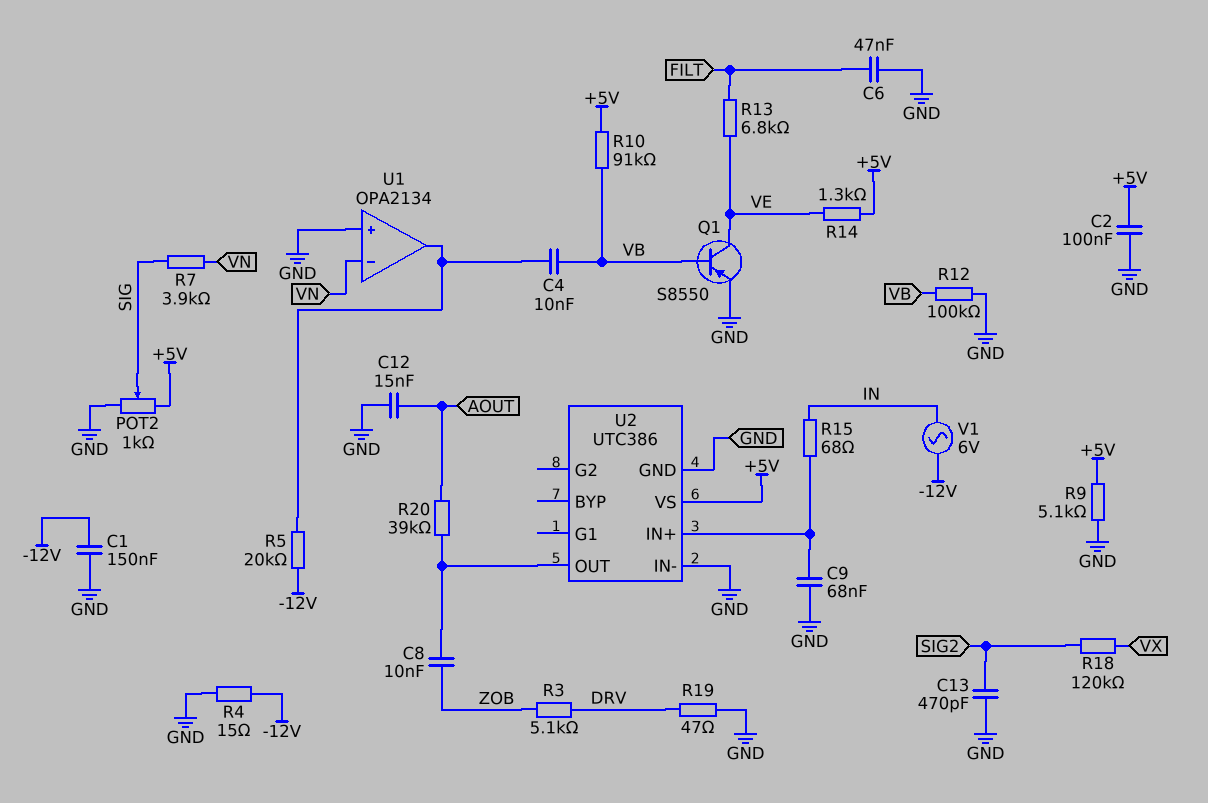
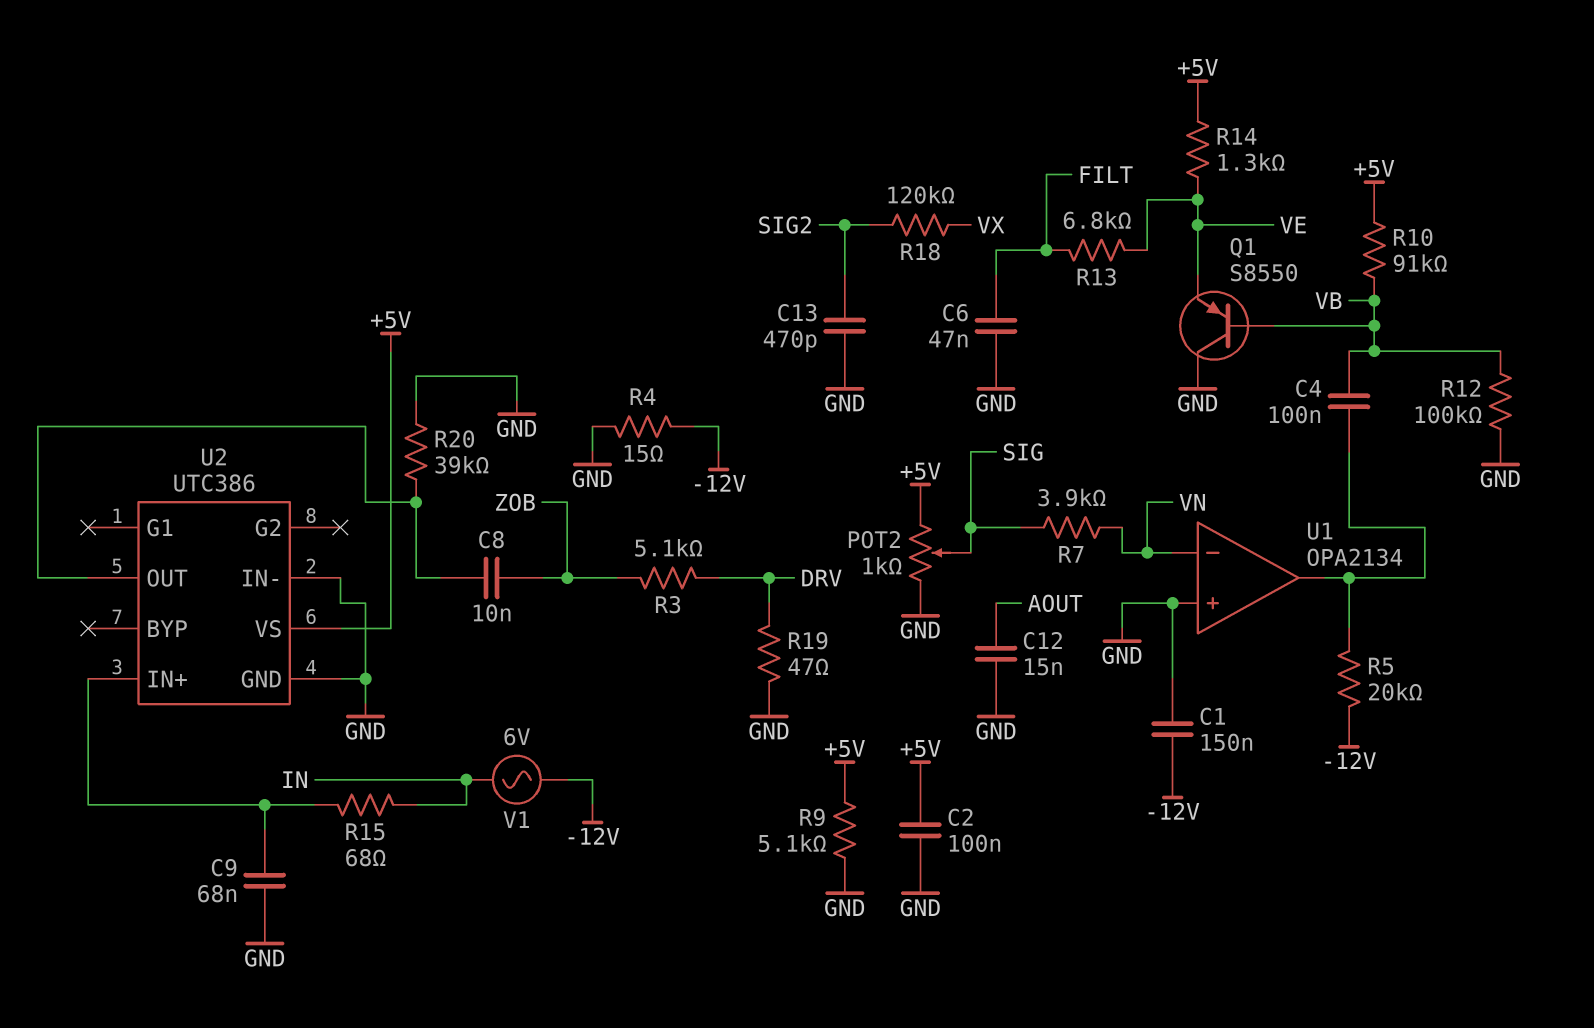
C4: 10nF (U1/out, VB) -> 100nF (U1/out, VB)
Q1: PNP S8550 (B VB, C VE, E GND) -> PNP S8550 (B VB, C GND, E VE)
R20: 39k (AOUT, U2/OUT) -> 39k (GND, U2/OUT)

